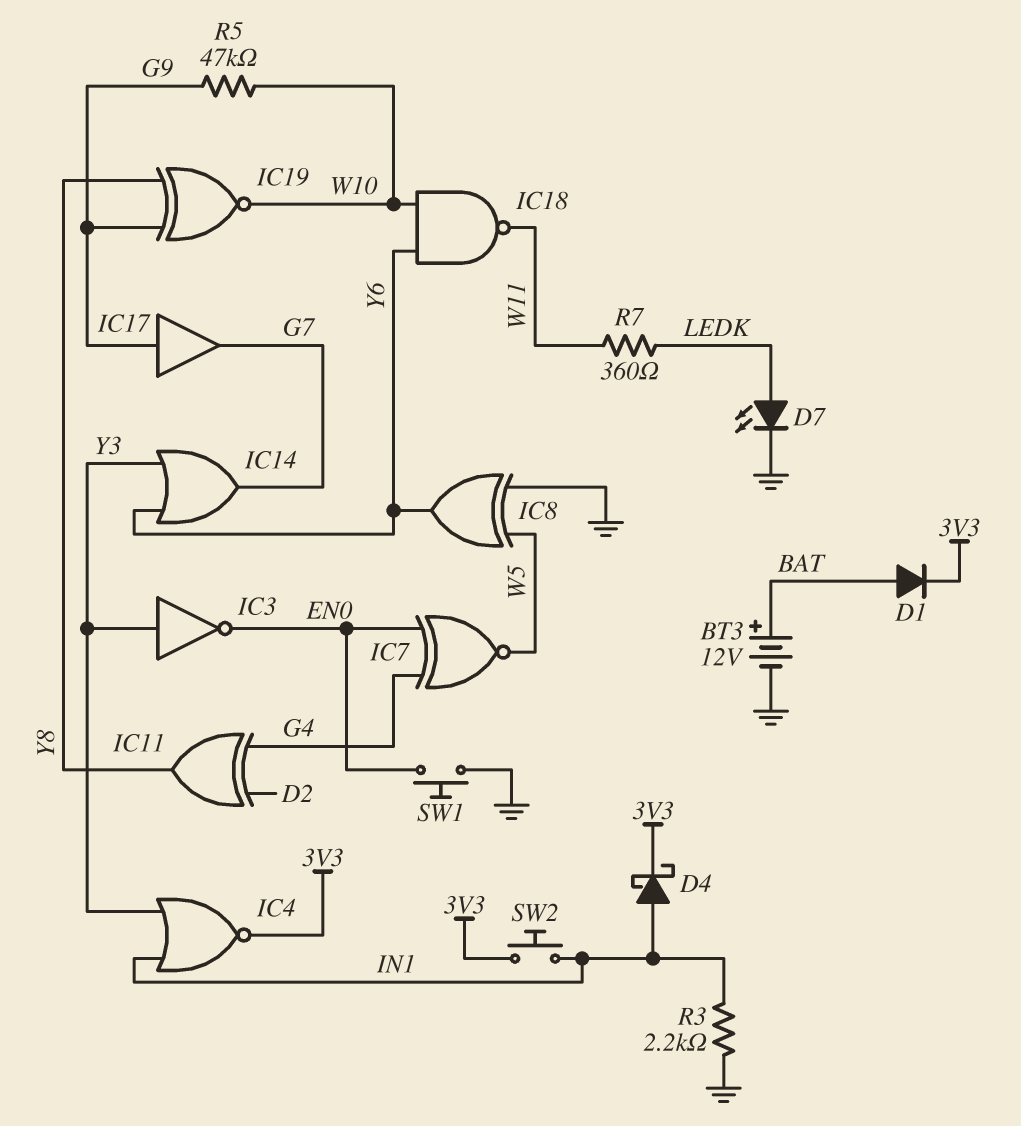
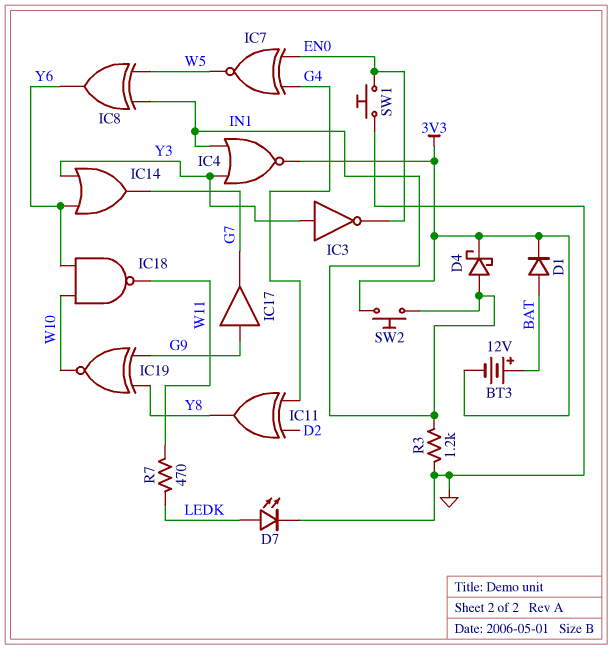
BT3: 12V (plus BAT, minus GND) -> 12V (plus BAT, minus 3V3)
IC8: XOR (in GND, in W5, out Y6) -> XOR (in IN1, in W5, out Y6)
R3: 2.2k (GND, IN1) -> 1.2k (GND, IN1)
R5: 47k (G9, W10) -> none
R7: 360 (LEDK, W11) -> 470 (LEDK, W11)

